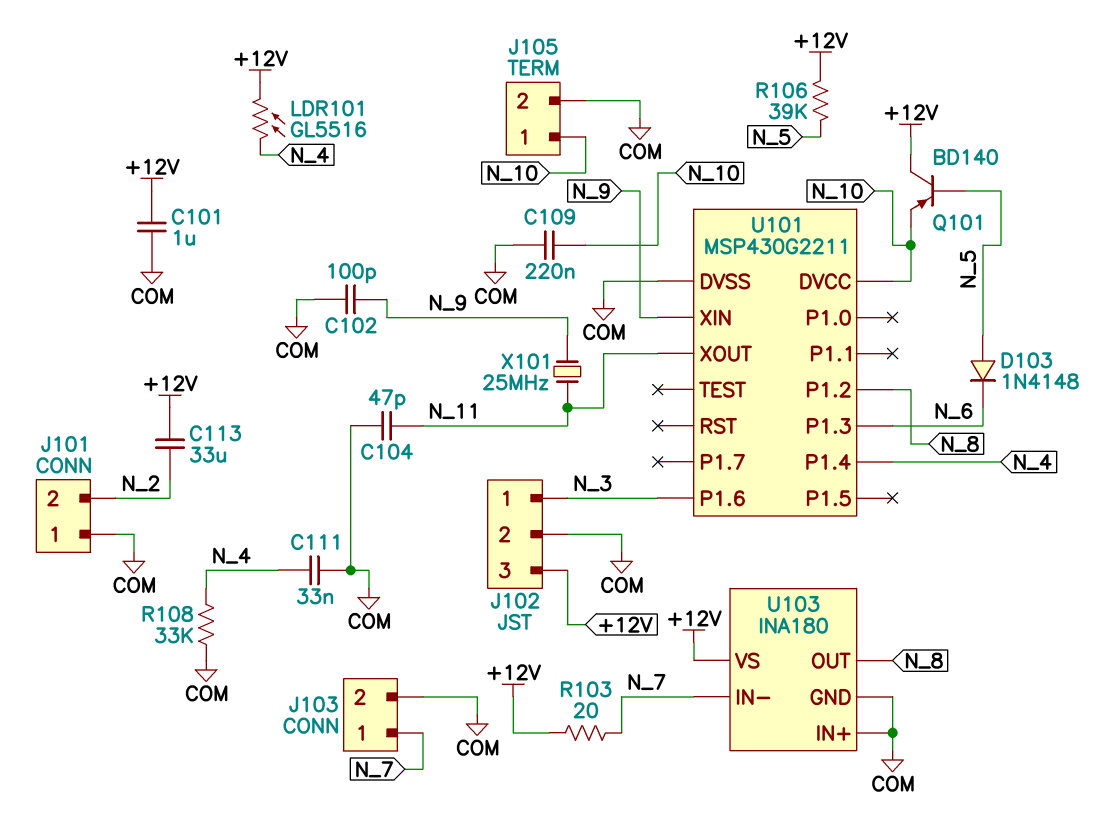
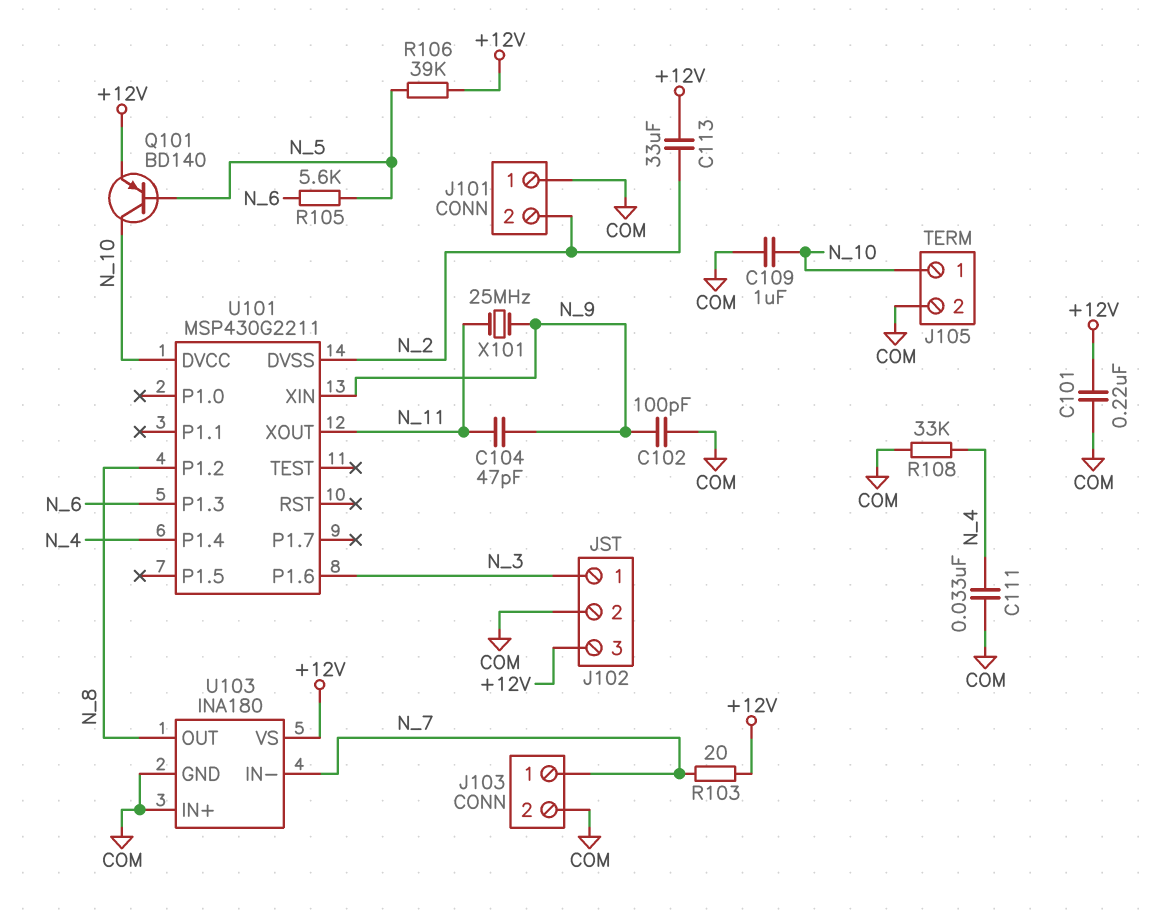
C101: 1uF (+12V, COM) -> 220nF (+12V, COM)
C104: 47pF (COM, N_11) -> 47pF (N_9, N_11)
C109: 220nF (COM, N_10) -> 1uF (COM, N_10)
D103: diode 1N4148 (A N_5, K N_6) -> none
LDR101: GL5516 (+12V, N_4) -> none
Q101: PNP BD140 (B N_5, C +12V, E N_10) -> PNP BD140 (B N_5, C N_10, E +12V)
R105: none -> 5.6k (N_5, N_6)
U101 pin DVSS: COM -> N_2

